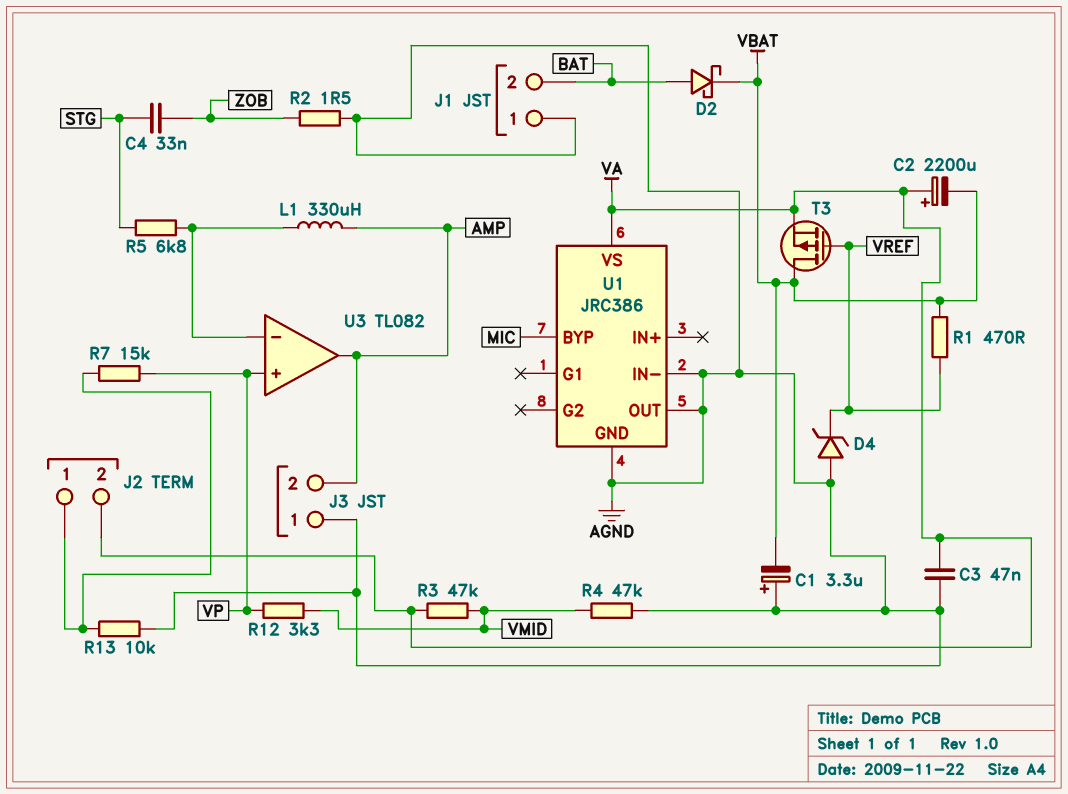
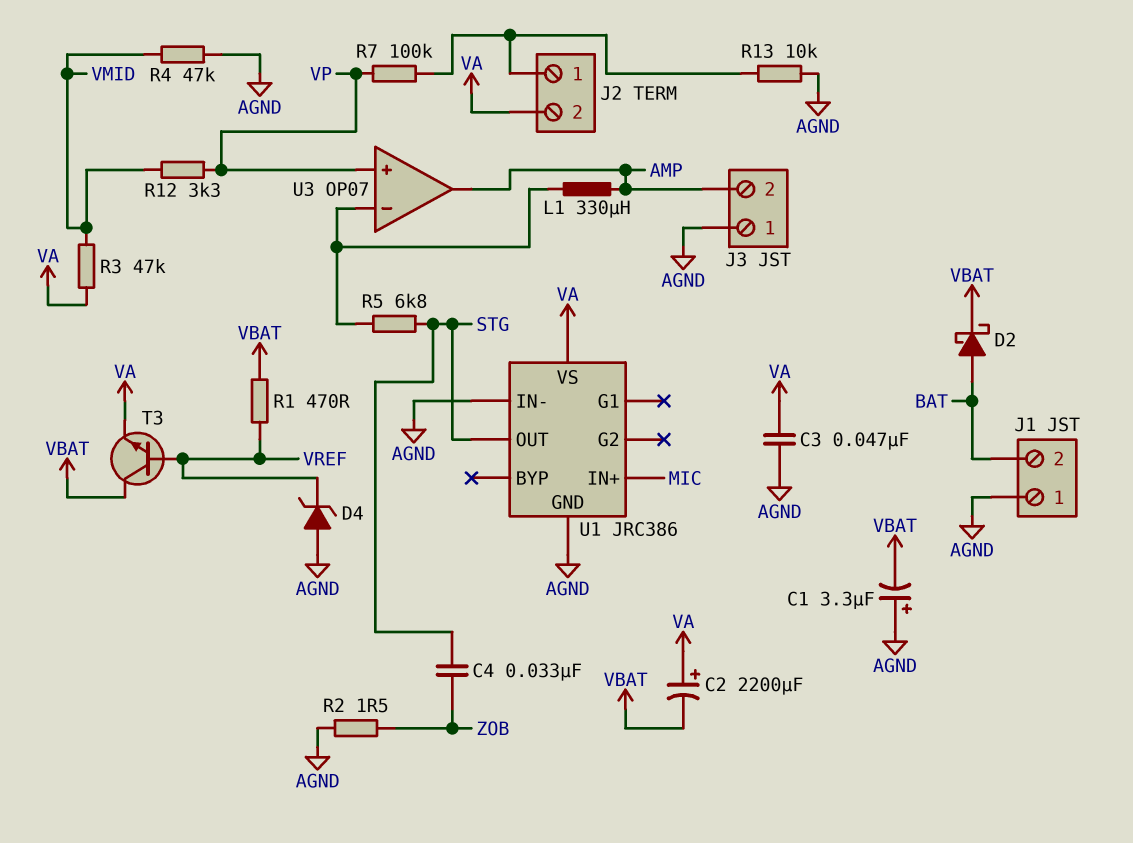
R7: 15k (J2/1, VP) -> 100k (J2/1, VP)
T3: PMOS (G VREF, D VBAT, S VA) -> NPN (B VREF, C VBAT, E VA)
U1 pin BYP: MIC -> none
U1 pin IN+: none -> MIC
U1 pin OUT: AGND -> STG
U3: TL082 -> OP07

